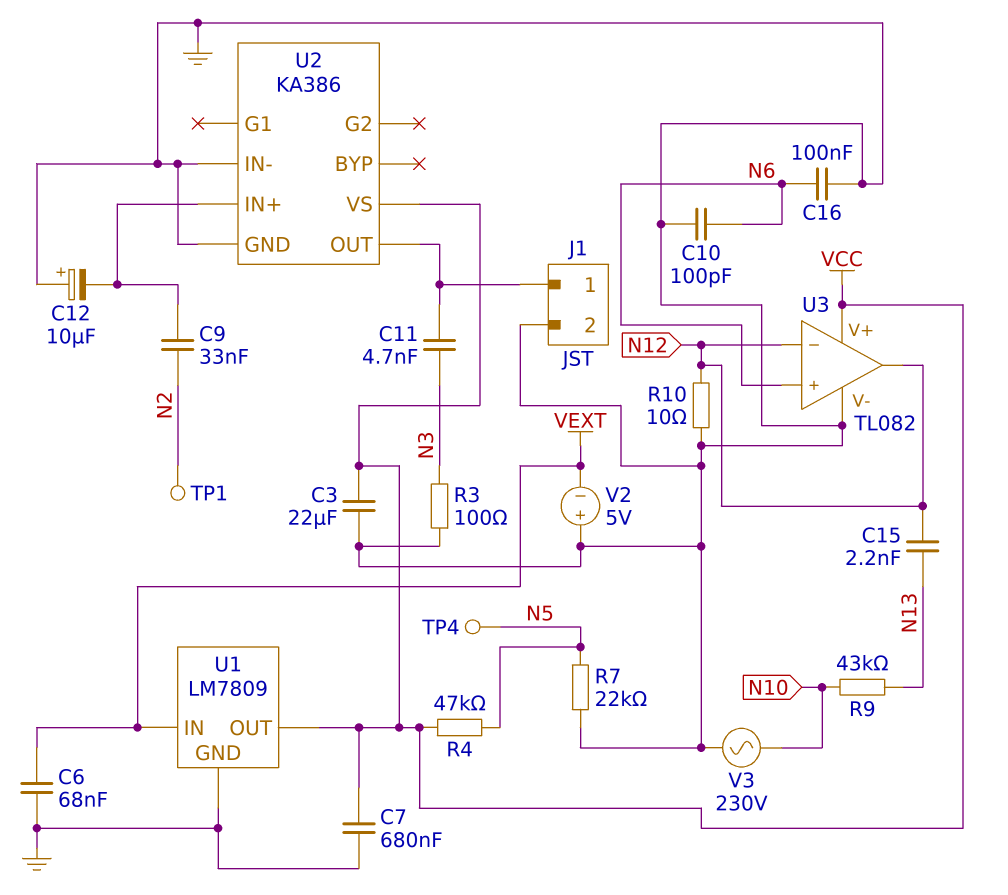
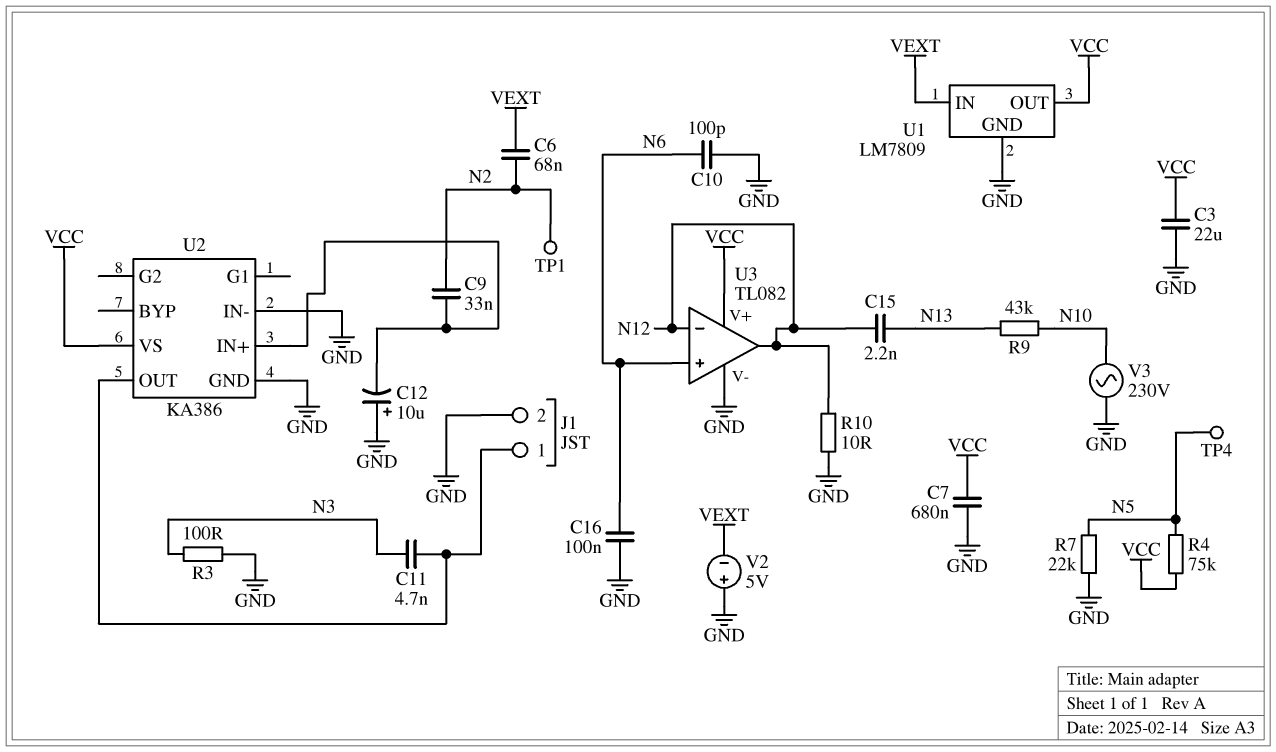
C6: 68nF (GND, VEXT) -> 68nF (N2, VEXT)
R4: 47k (N5, VCC) -> 75k (N5, VCC)

